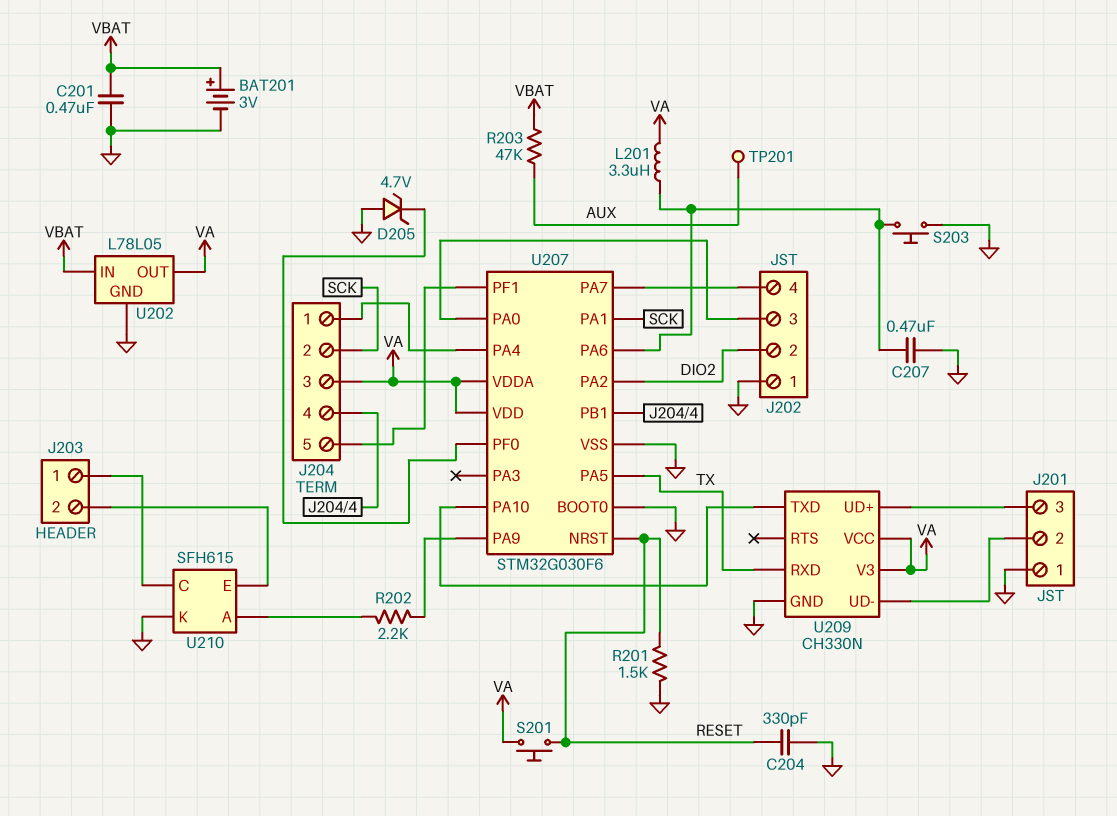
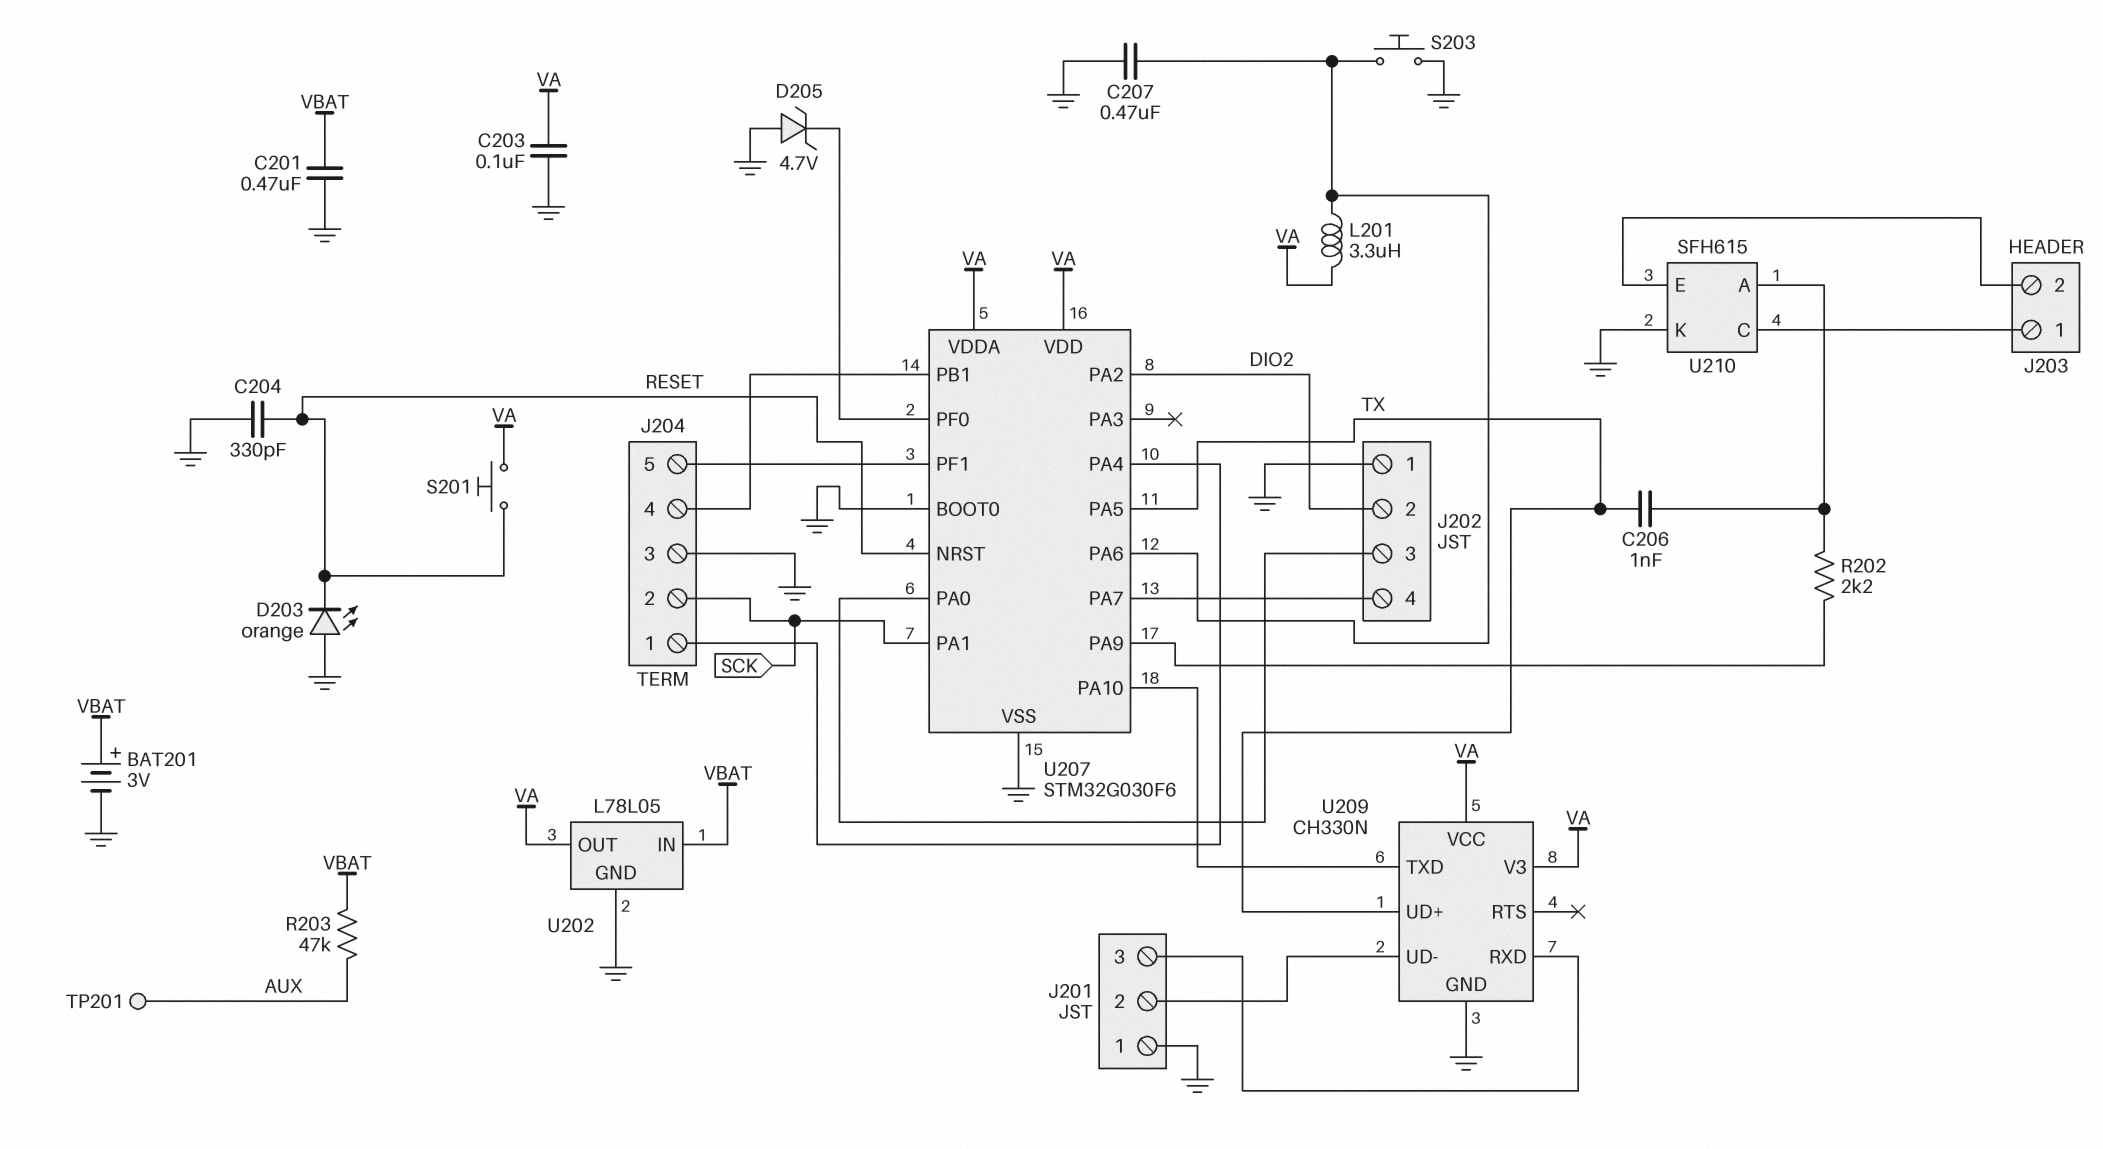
C203: none -> 100nF (GND, VA)
C206: none -> 1nF (TX, U210/A)
D203: none -> LED orange (A GND, K RESET)
J204 pin 3: VA -> GND
R201: 1.5k (GND, RESET) -> none
U209 pin RXD: TX -> J201/3
U209 pin UD+: J201/3 -> TX

